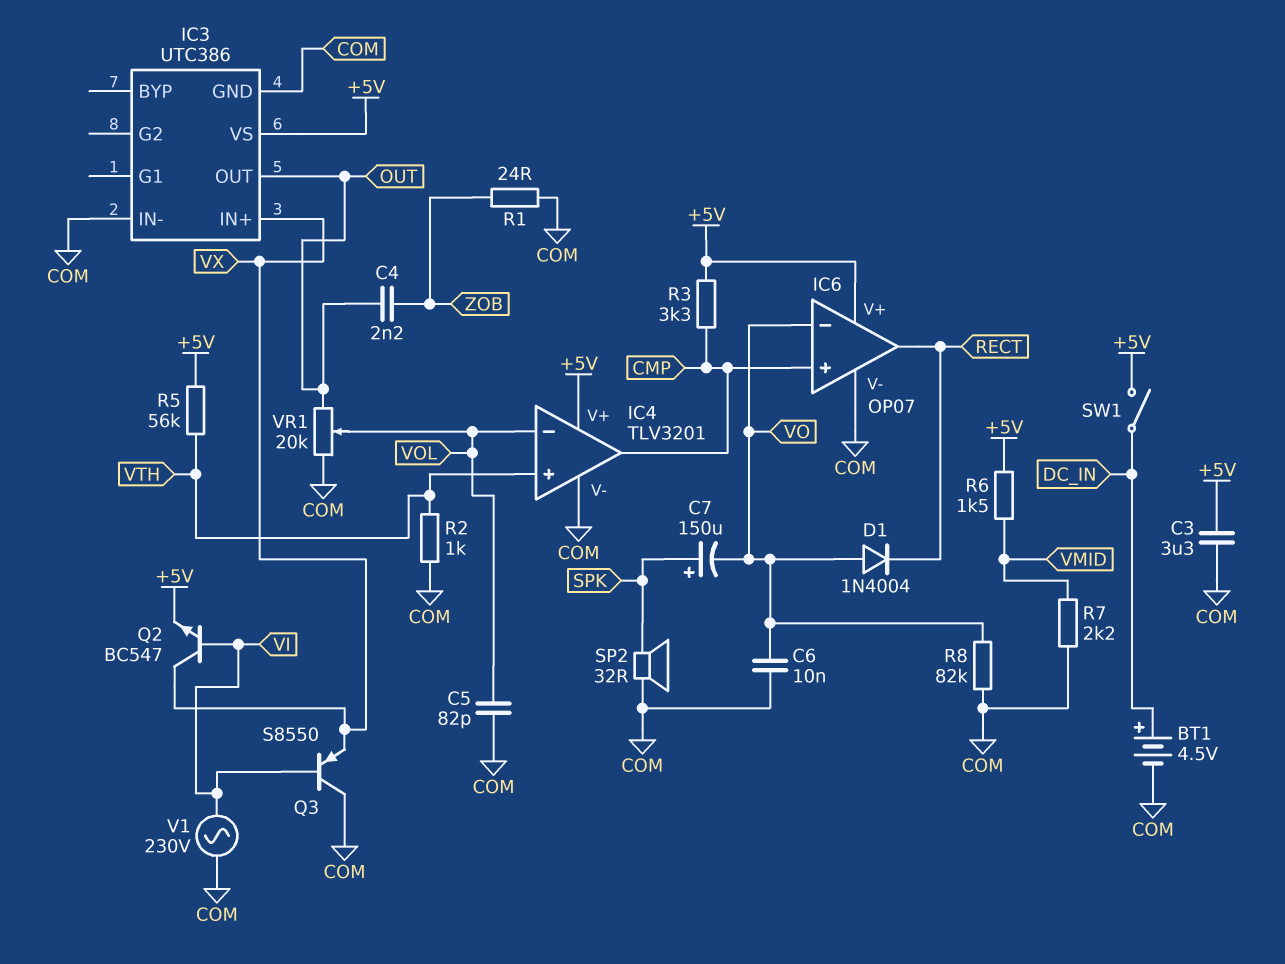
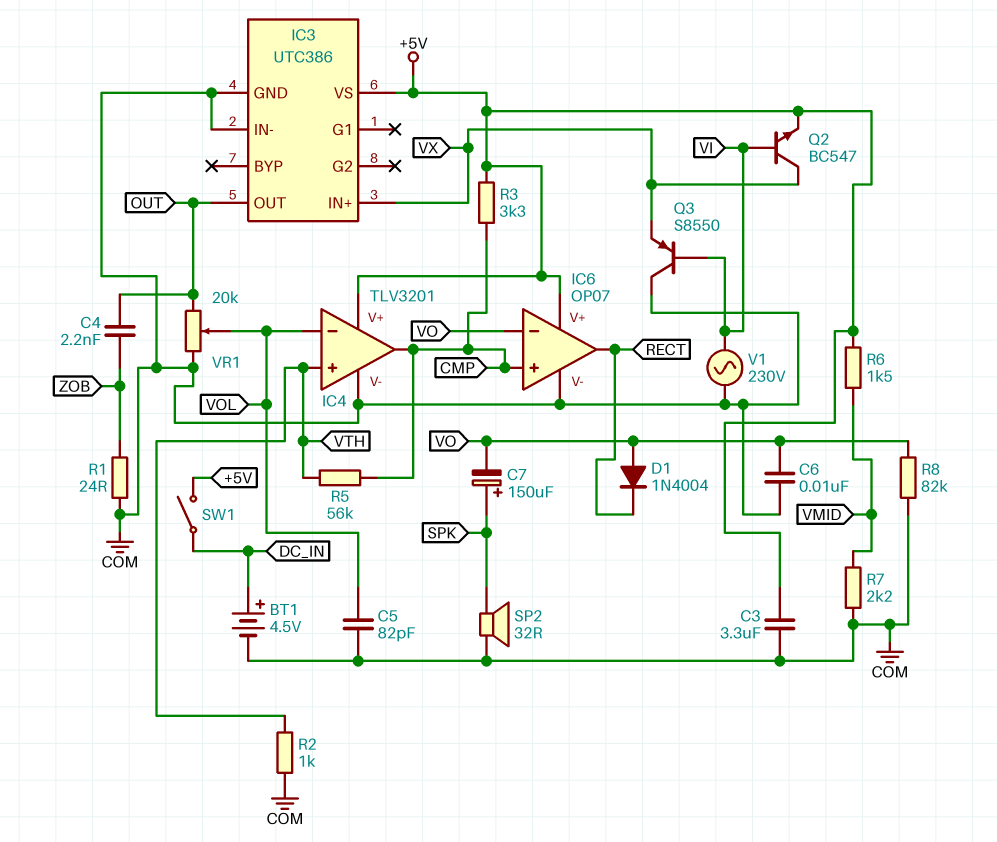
R5: 56k (+5V, VTH) -> 56k (CMP, VTH)

